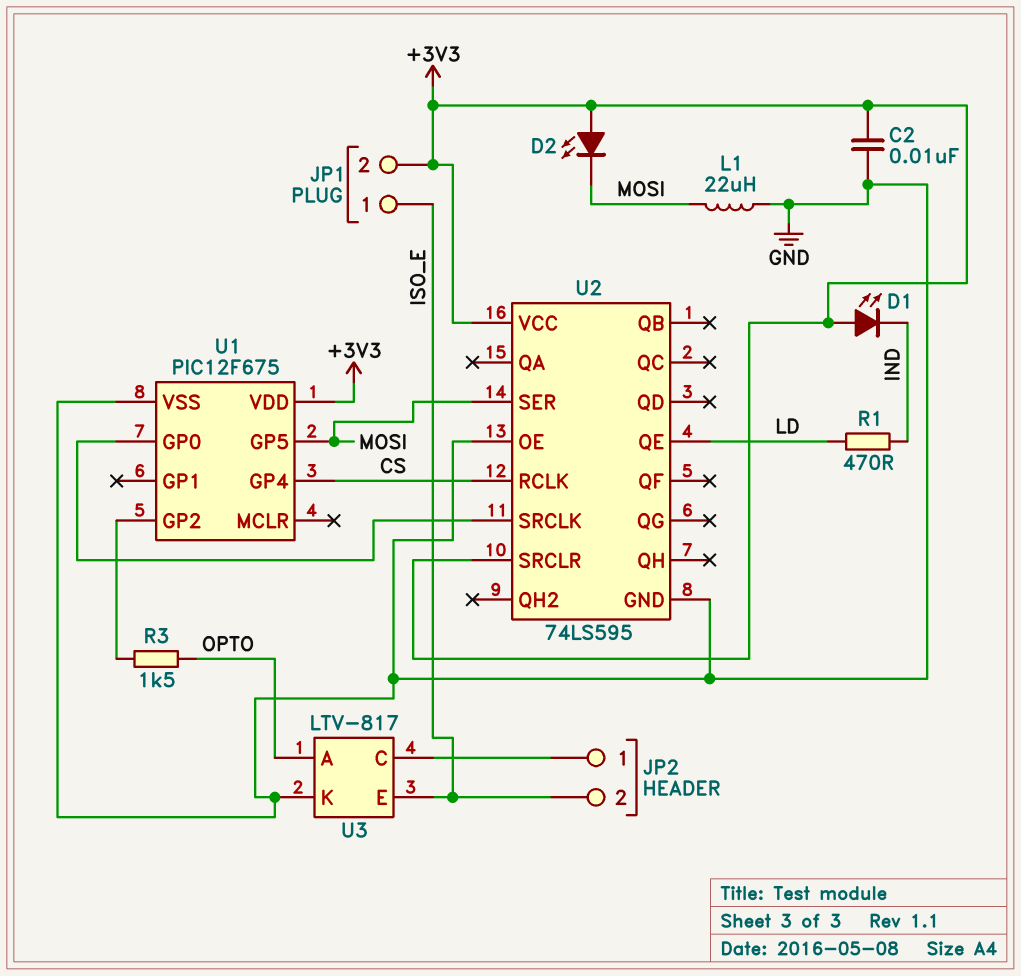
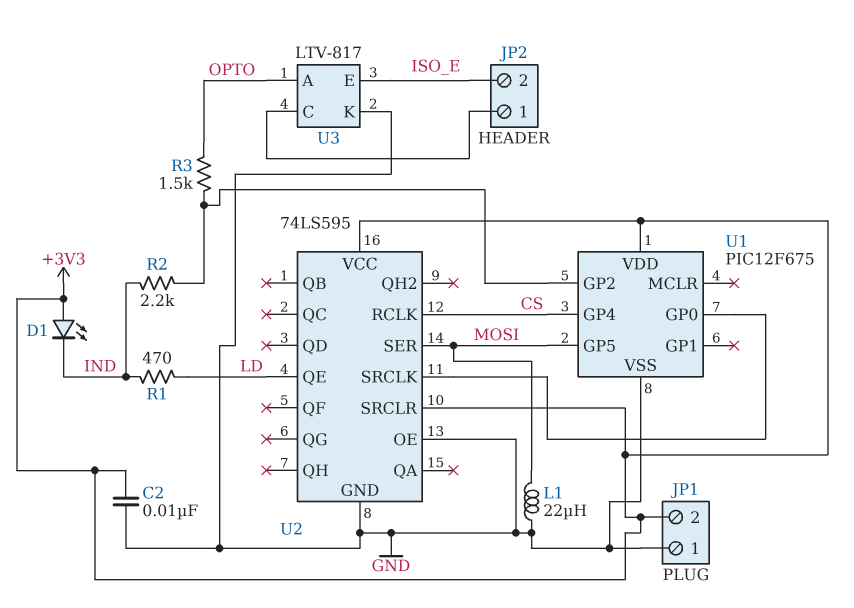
D2: LED (A +3V3, K MOSI) -> none
JP1 pin 1: ISO_E -> GND
R2: none -> 2.2k (IND, U1/GP2)

